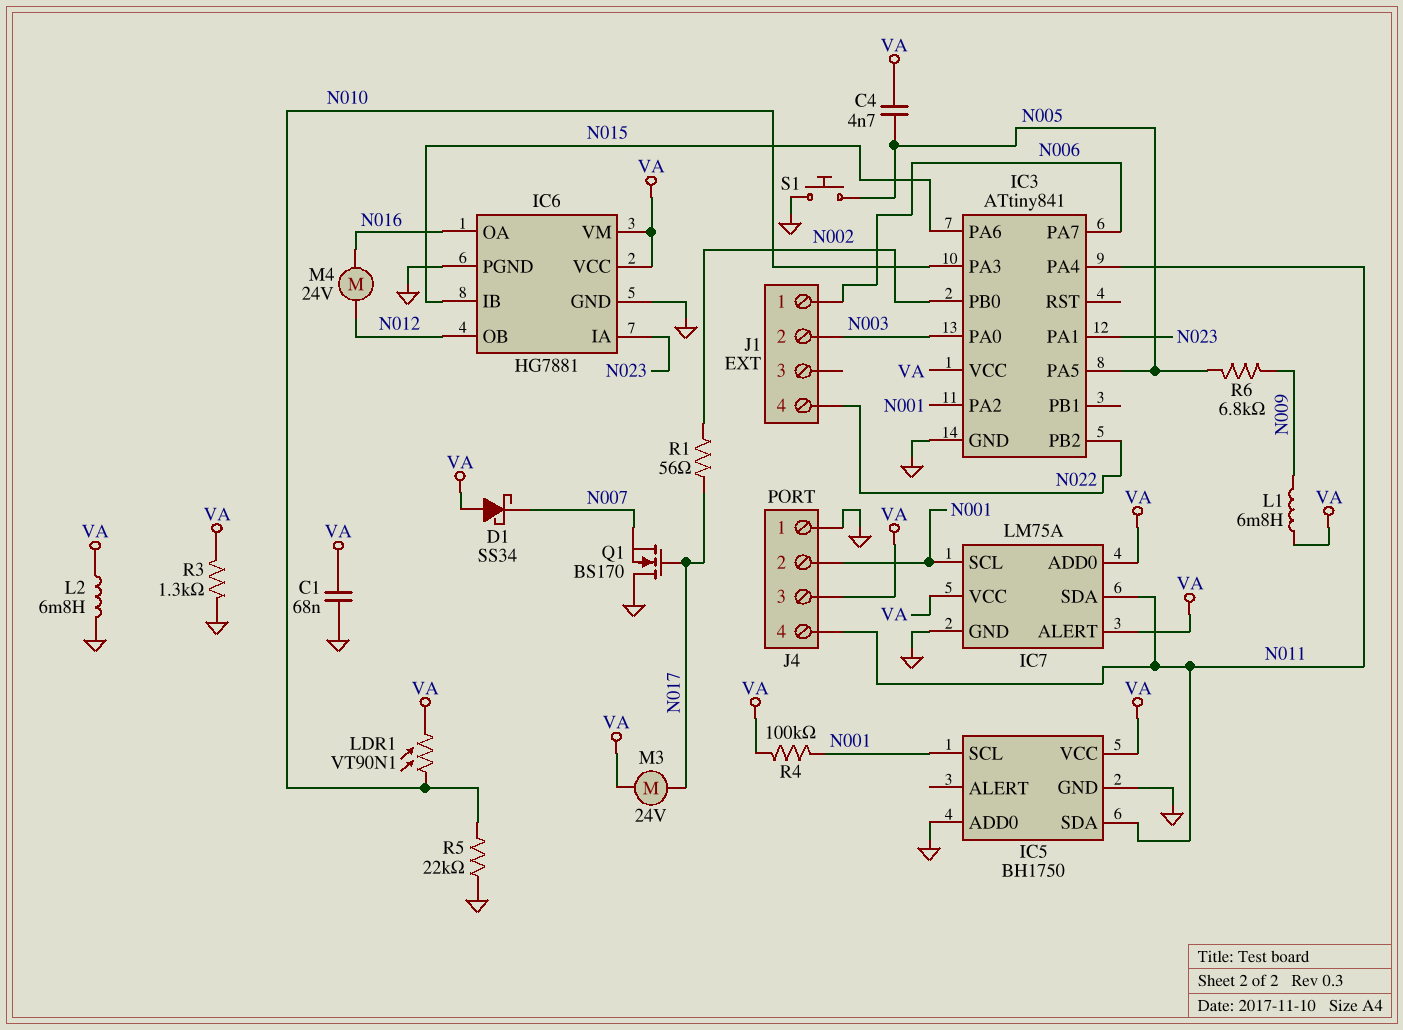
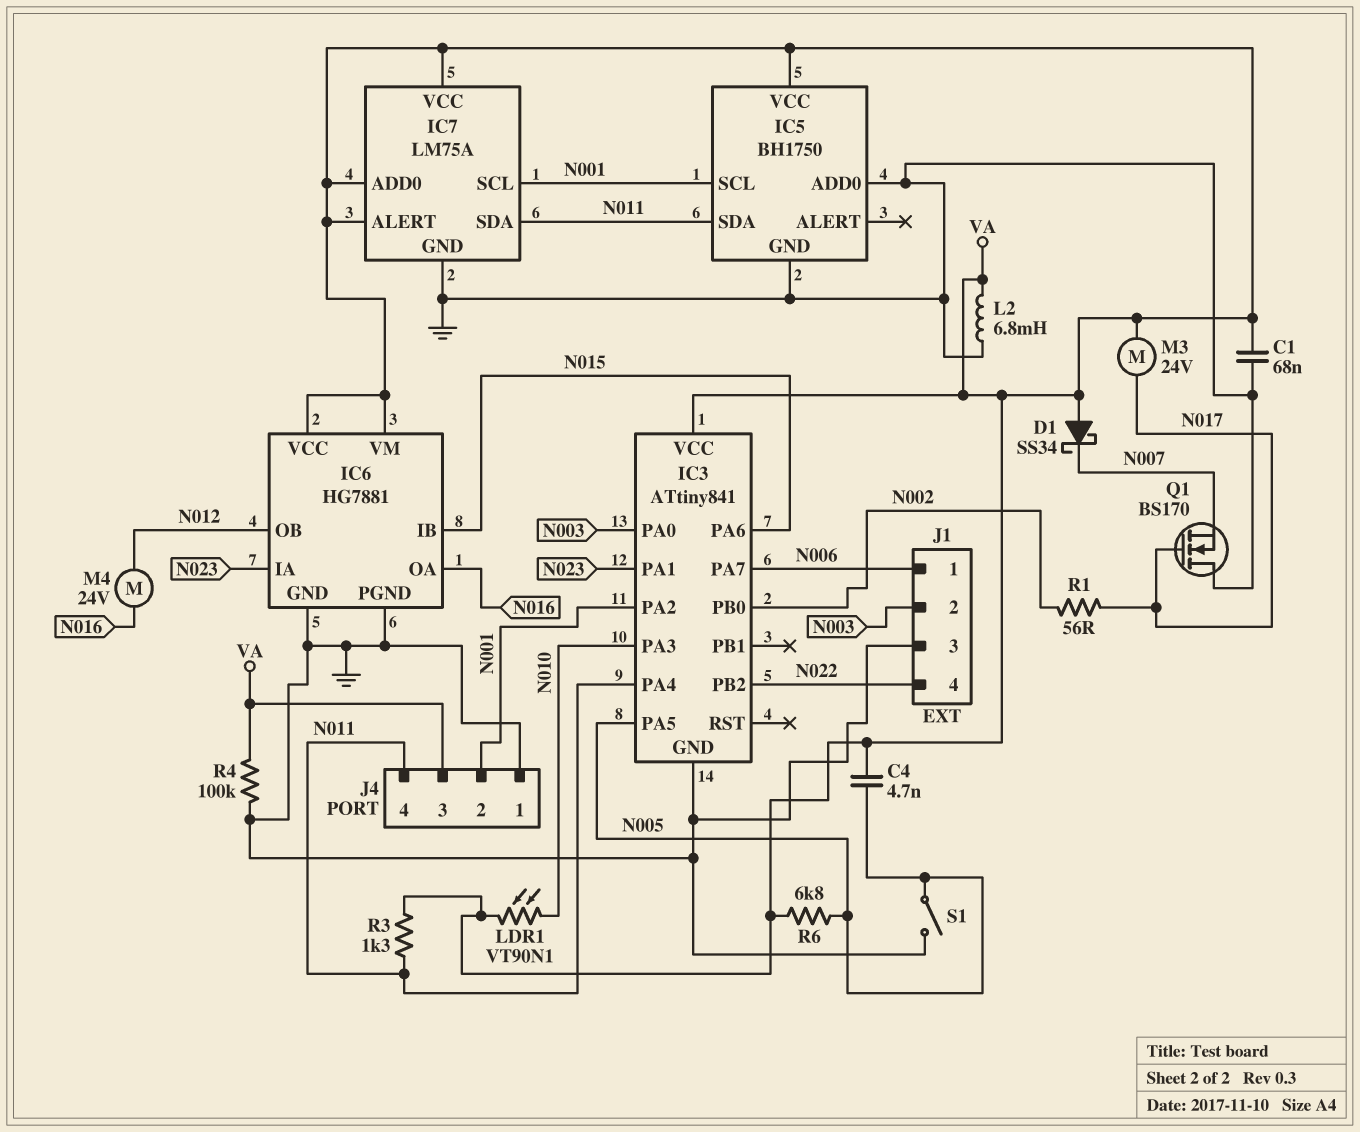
J1 pin 3: none -> GND
L1: 6.8mH (N009, VA) -> none
R3: 1.3k (GND, VA) -> 1.3k (N011, VA)
R4: 100k (N001, VA) -> 100k (GND, VA)
R5: 22k (GND, N010) -> none
R6: 6.8k (N005, N009) -> 6.8k (N005, VA)
S1: button (GND, N005) -> switch (GND, N005)

